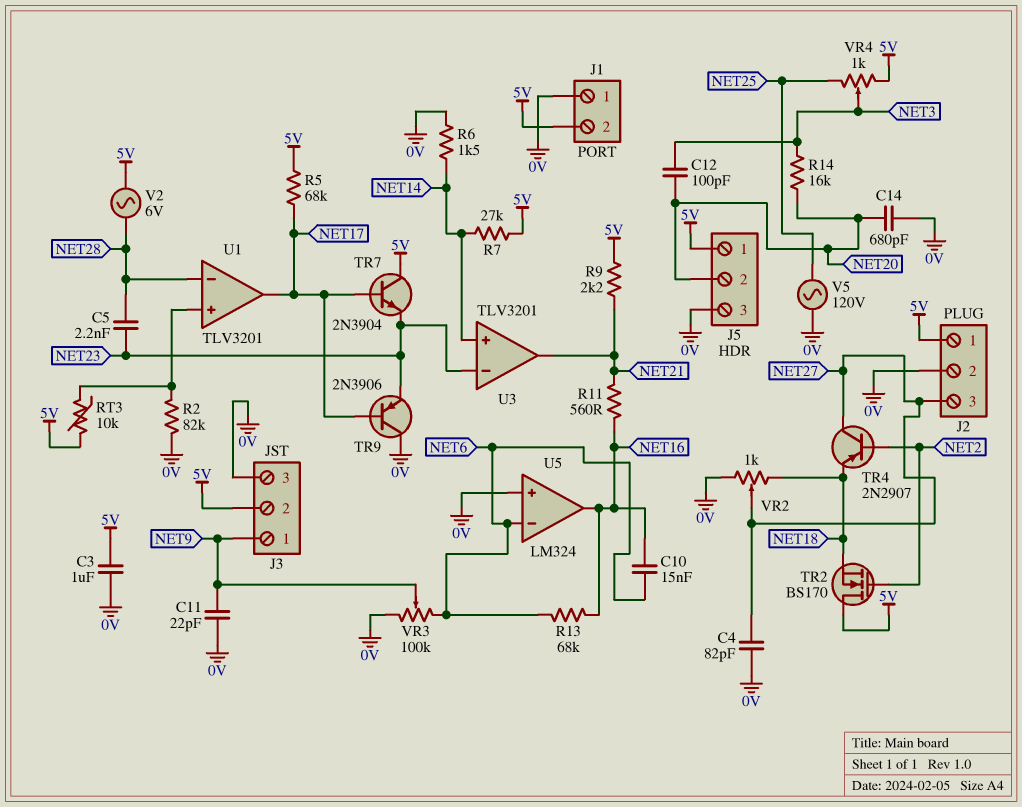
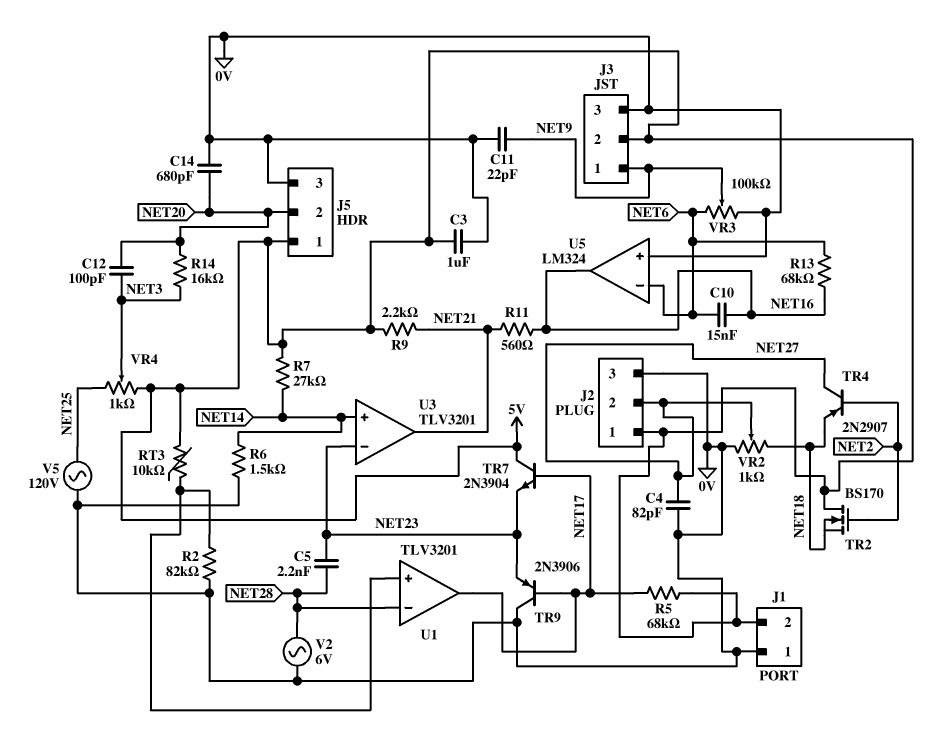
J2 pin 2: 0V -> NET27
J2 pin 3: NET27 -> 0V
V2: AC 6V (5V, NET28) -> AC 6V (0V, NET28)

